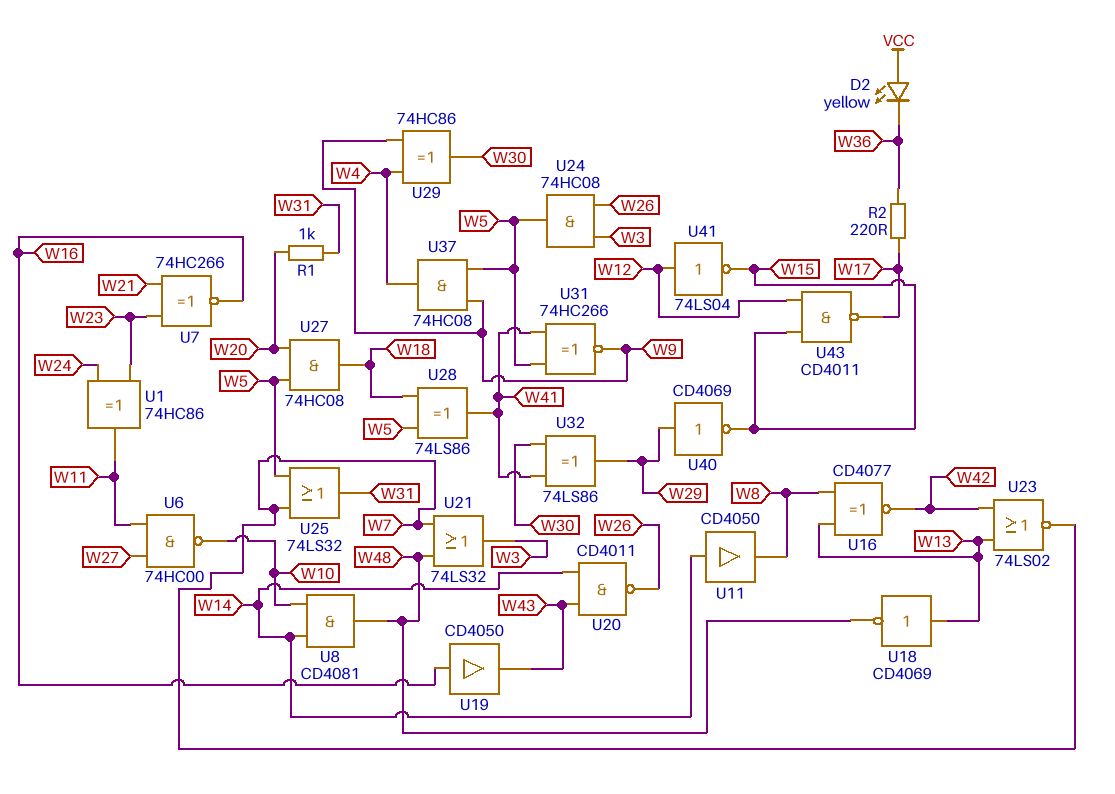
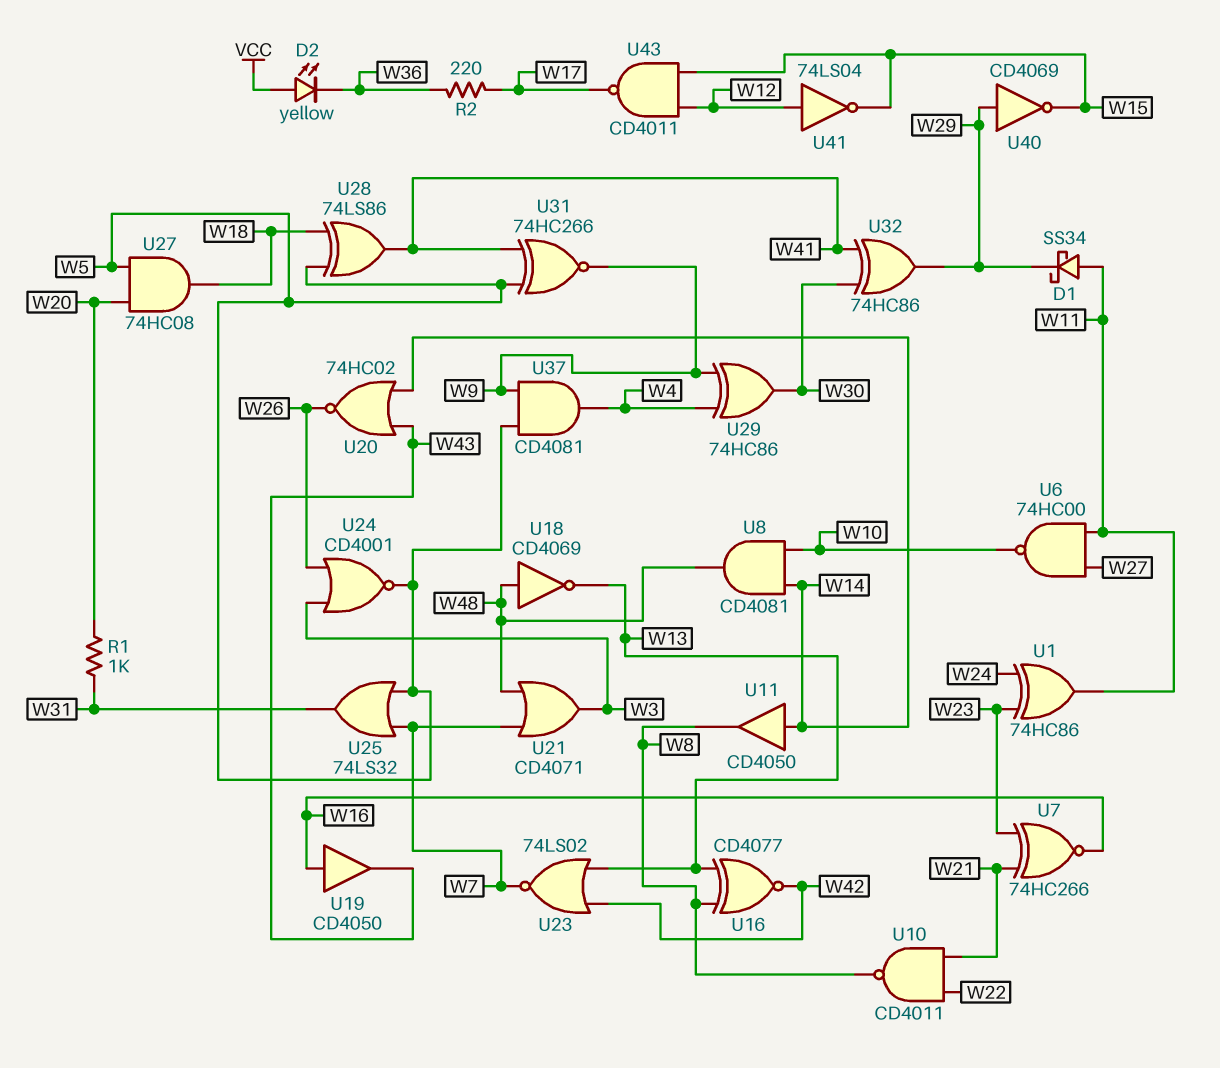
D1: none -> schottky SS34 (A W11, K W29)
U10: none -> NAND CD4011 (in W21, in W22, out W8)
U18: NOT CD4069 (in W13, out W48) -> NOT CD4069 (in W48, out W13)
U20: NAND CD4011 (in W14, in W43, out W26) -> NOR 74HC02 (in W14, in W43, out W26)
U21: OR 74LS32 (in W7, in W48, out W3) -> OR CD4071 (in W7, in W48, out W3)
U24: AND 74HC08 (in W3, in W26, out W5) -> NOR CD4001 (in W3, in W26, out W5)
U32: XOR 74LS86 (in W30, in W41, out W29) -> XOR 74HC86 (in W30, in W41, out W29)
U37: AND 74HC08 (in W5, in W9, out W4) -> AND CD4081 (in W5, in W9, out W4)

